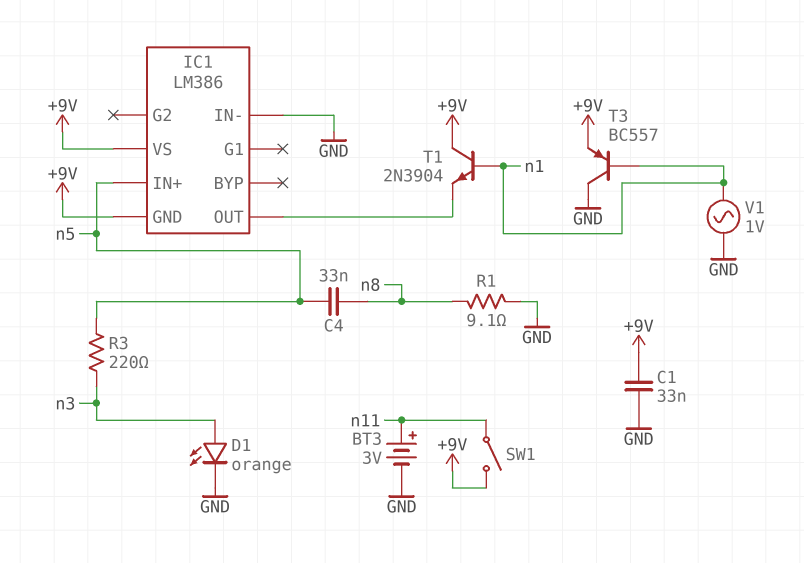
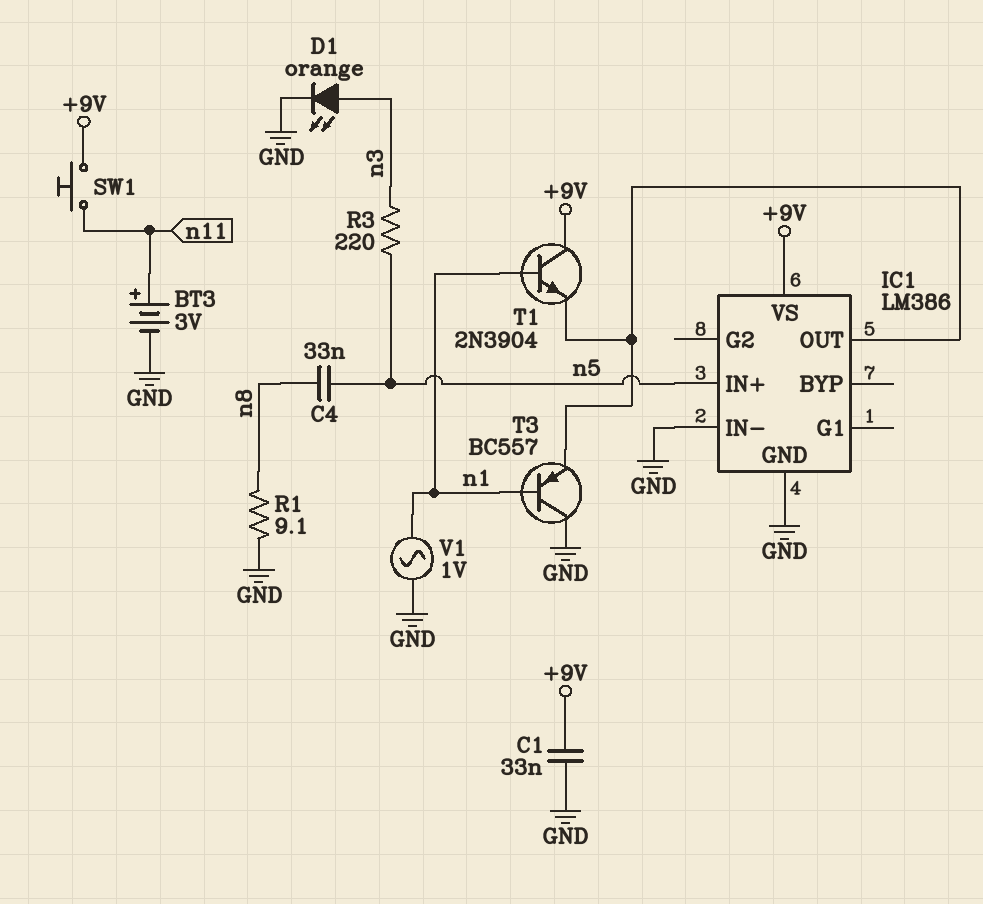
IC1 pin GND: +9V -> GND
SW1: switch (+9V, n11) -> button (+9V, n11)
T3: PNP BC557 (B n1, C GND, E +9V) -> PNP BC557 (B n1, C GND, E IC1/OUT)

